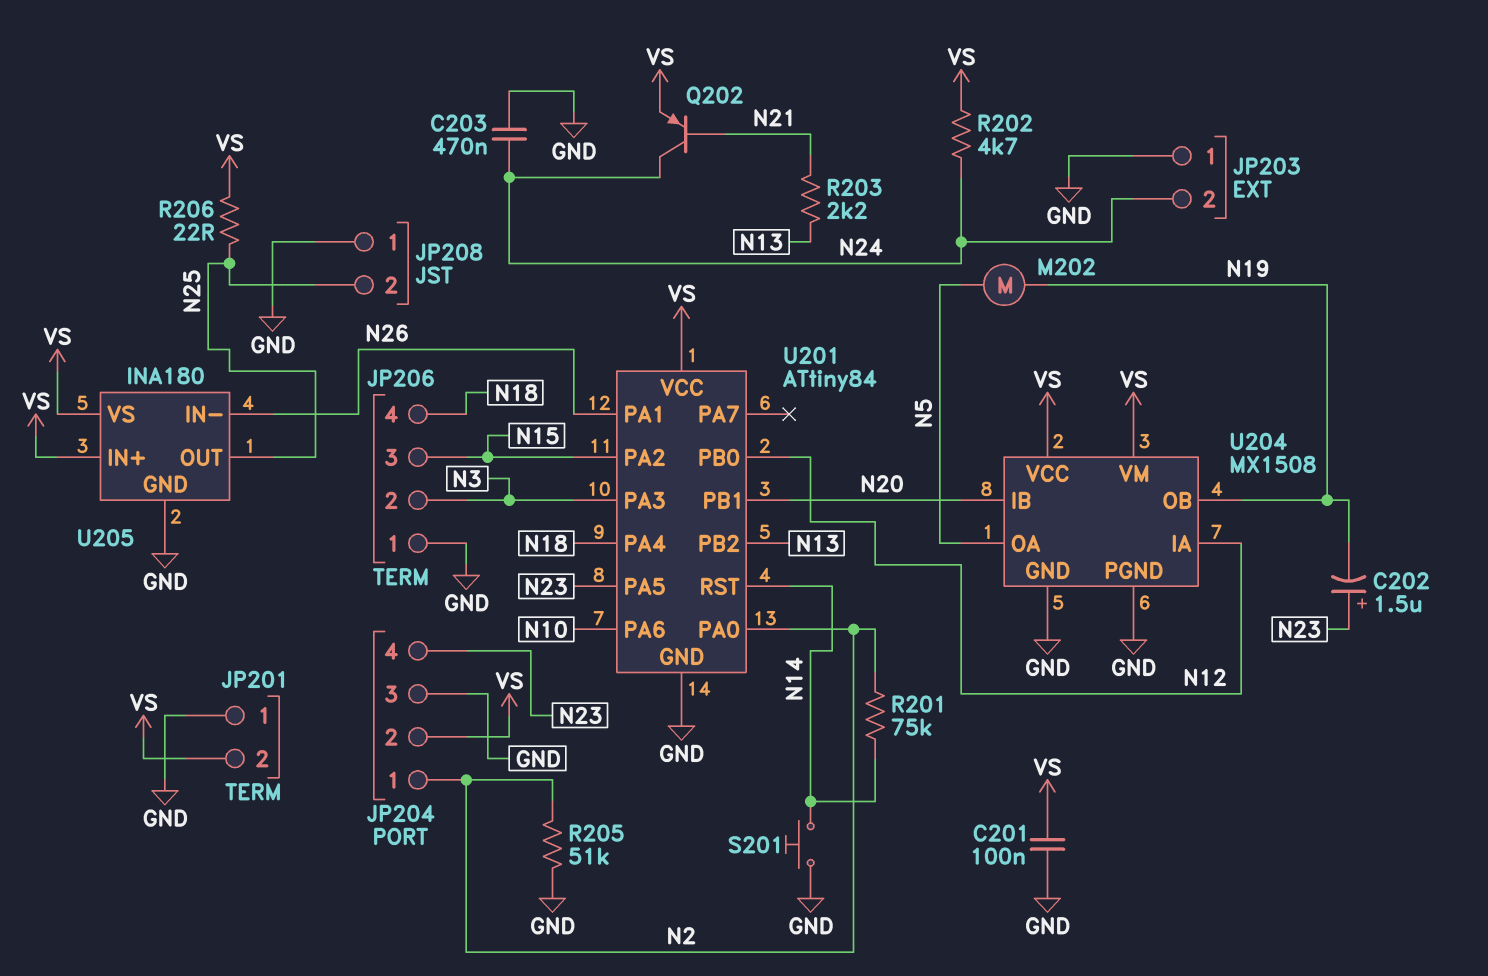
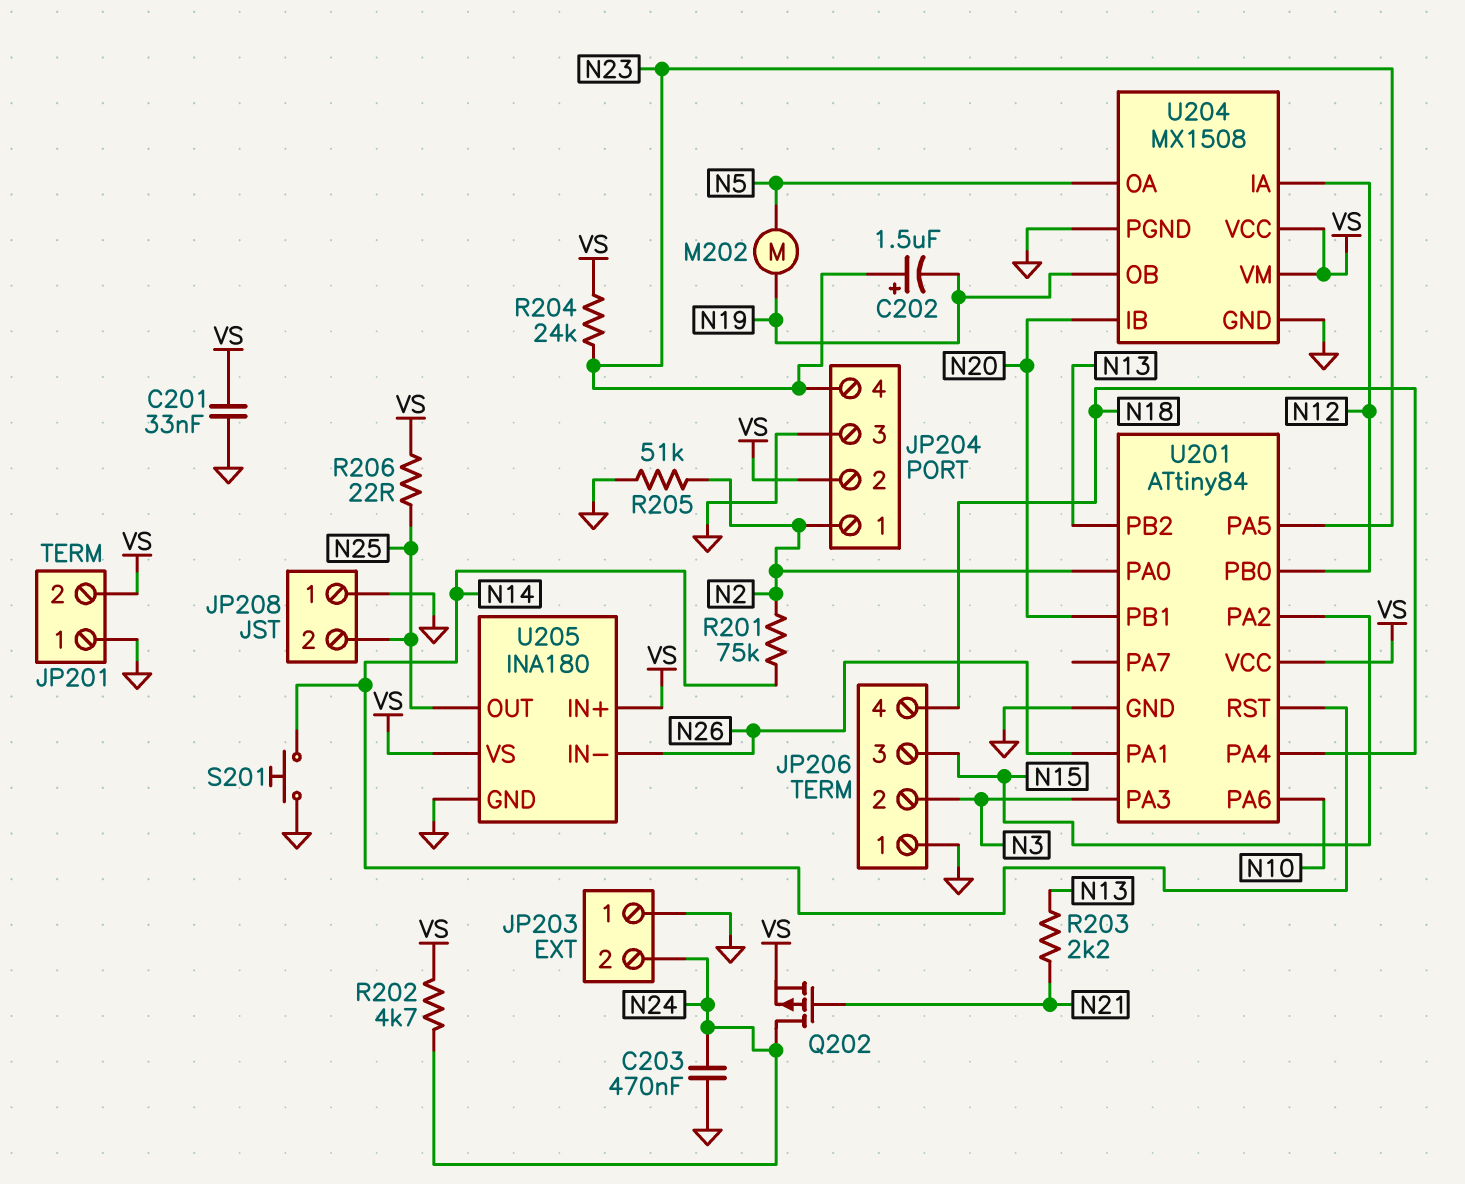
C201: 100nF (GND, VS) -> 33nF (GND, VS)
Q202: PNP (B N21, C N24, E VS) -> PMOS (G N21, D N24, S VS)
R204: none -> 24k (N23, VS)

